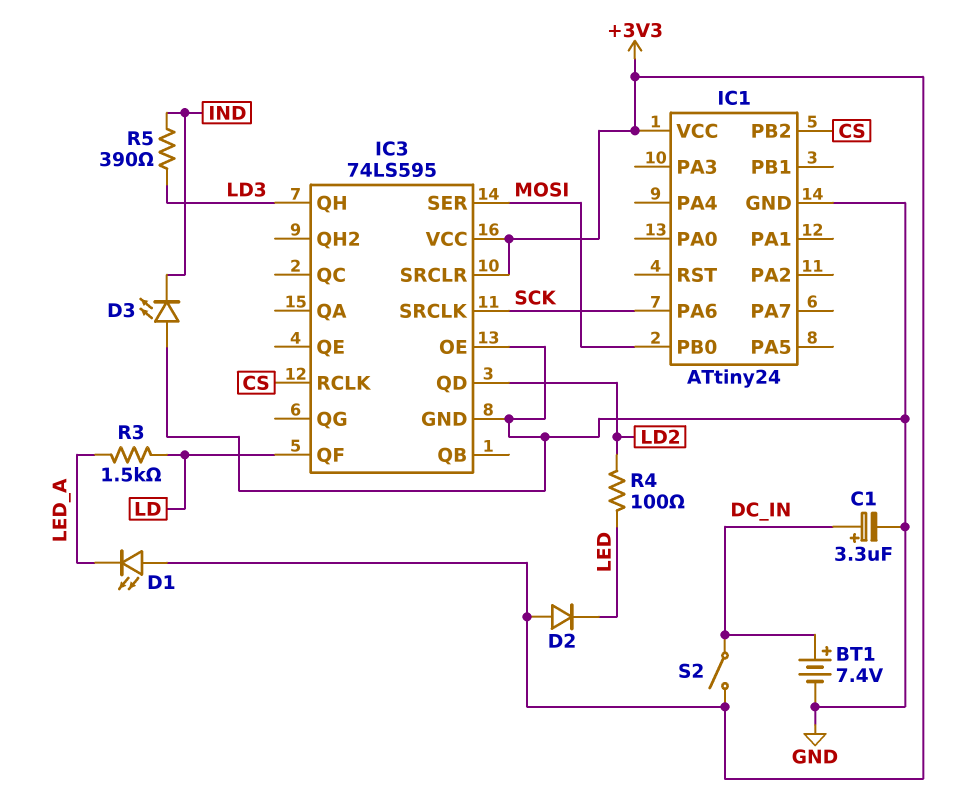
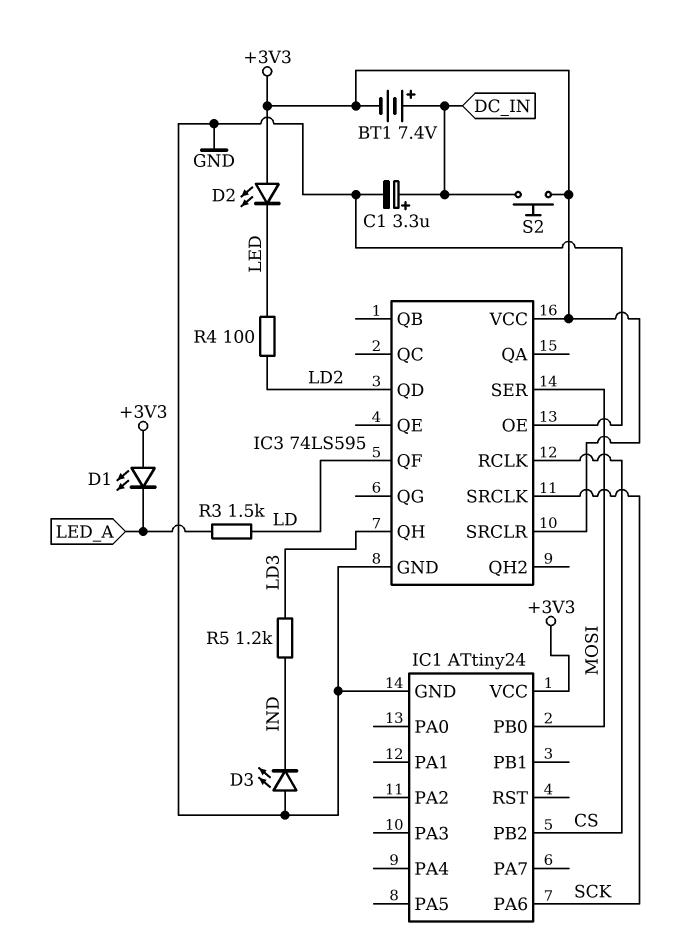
BT1: 7.4V (plus DC_IN, minus GND) -> 7.4V (plus DC_IN, minus +3V3)
D2: diode (A +3V3, K LED) -> LED (A +3V3, K LED)
R5: 390 (IND, LD3) -> 1.2k (IND, LD3)
S2: switch (+3V3, DC_IN) -> button (+3V3, DC_IN)

